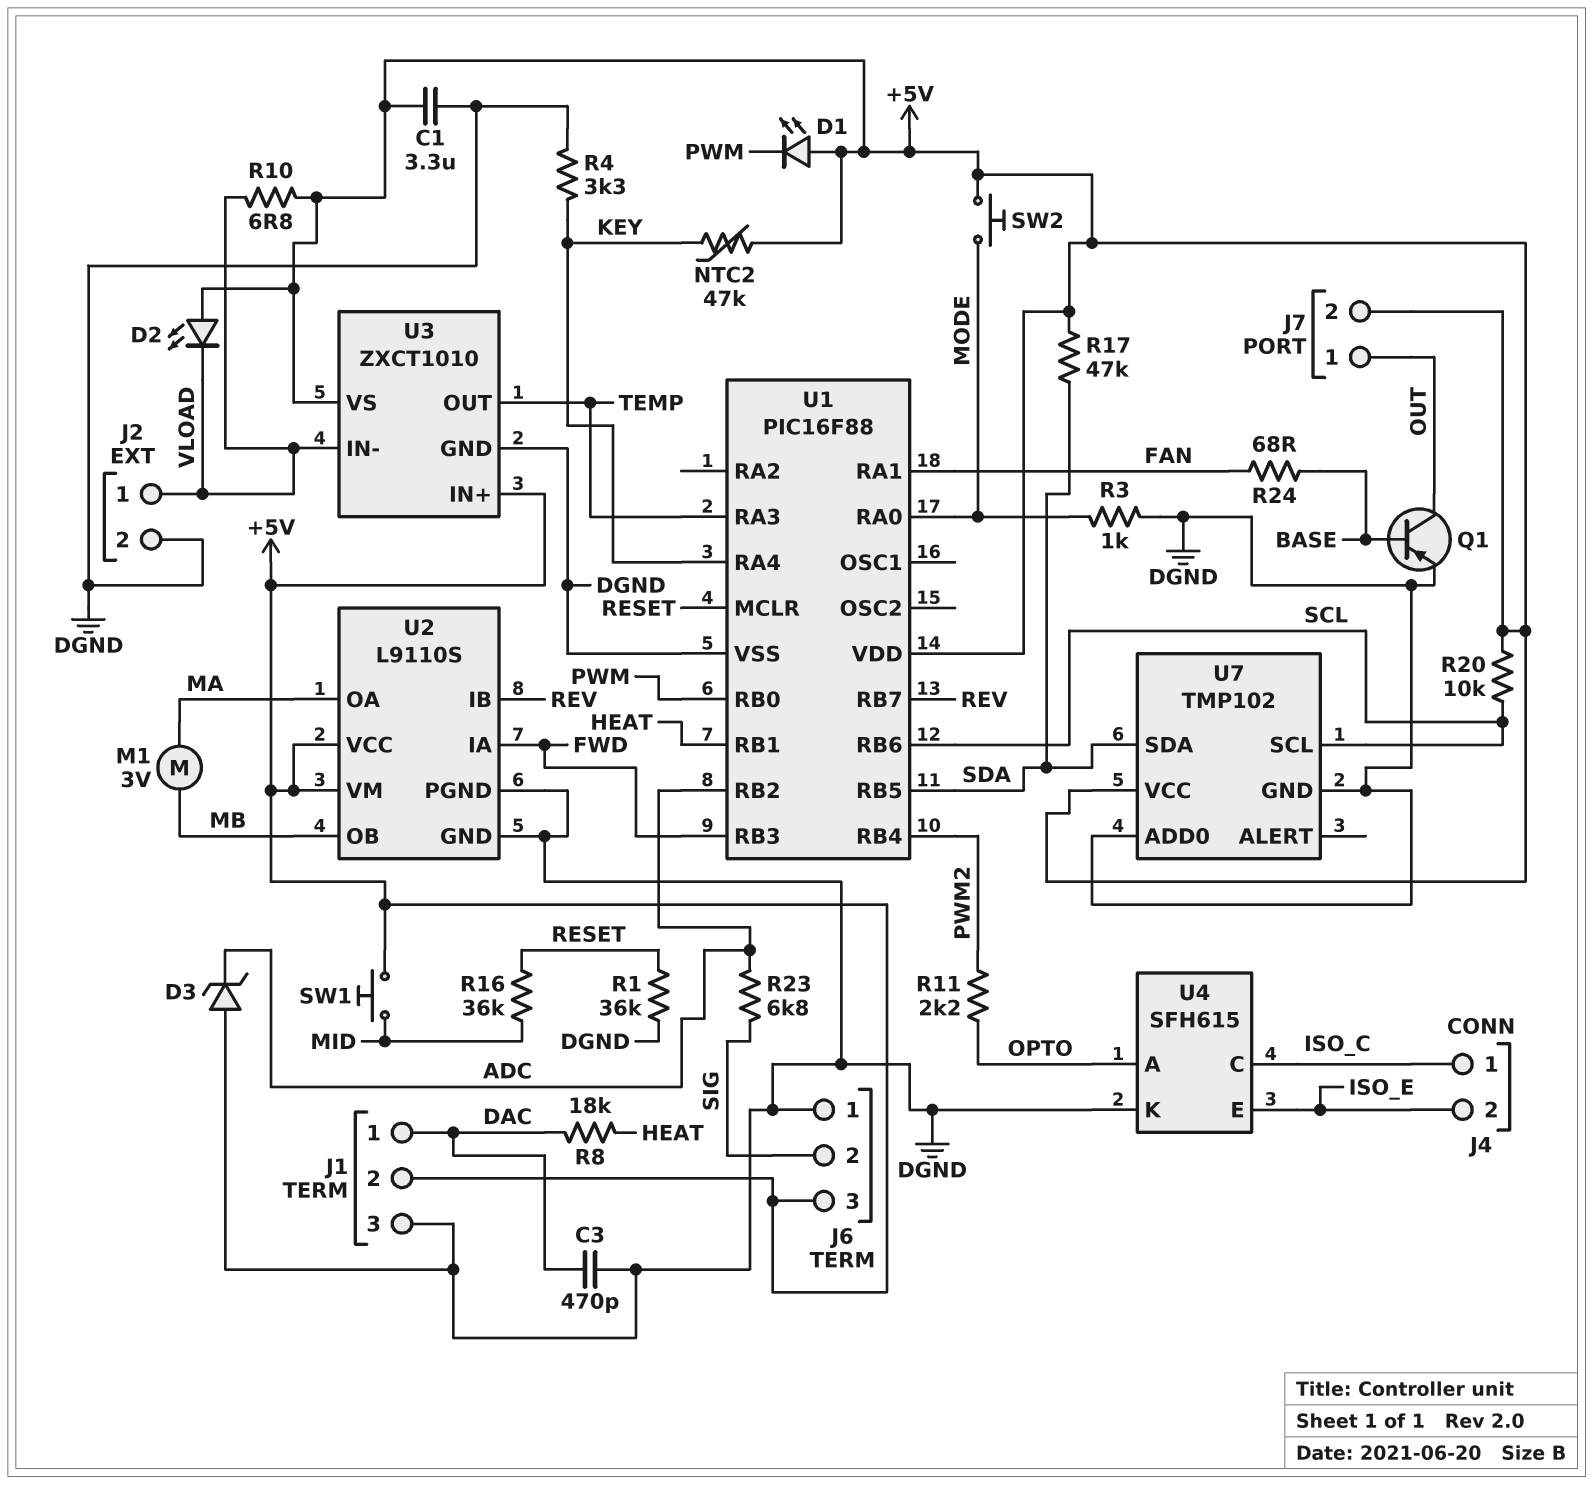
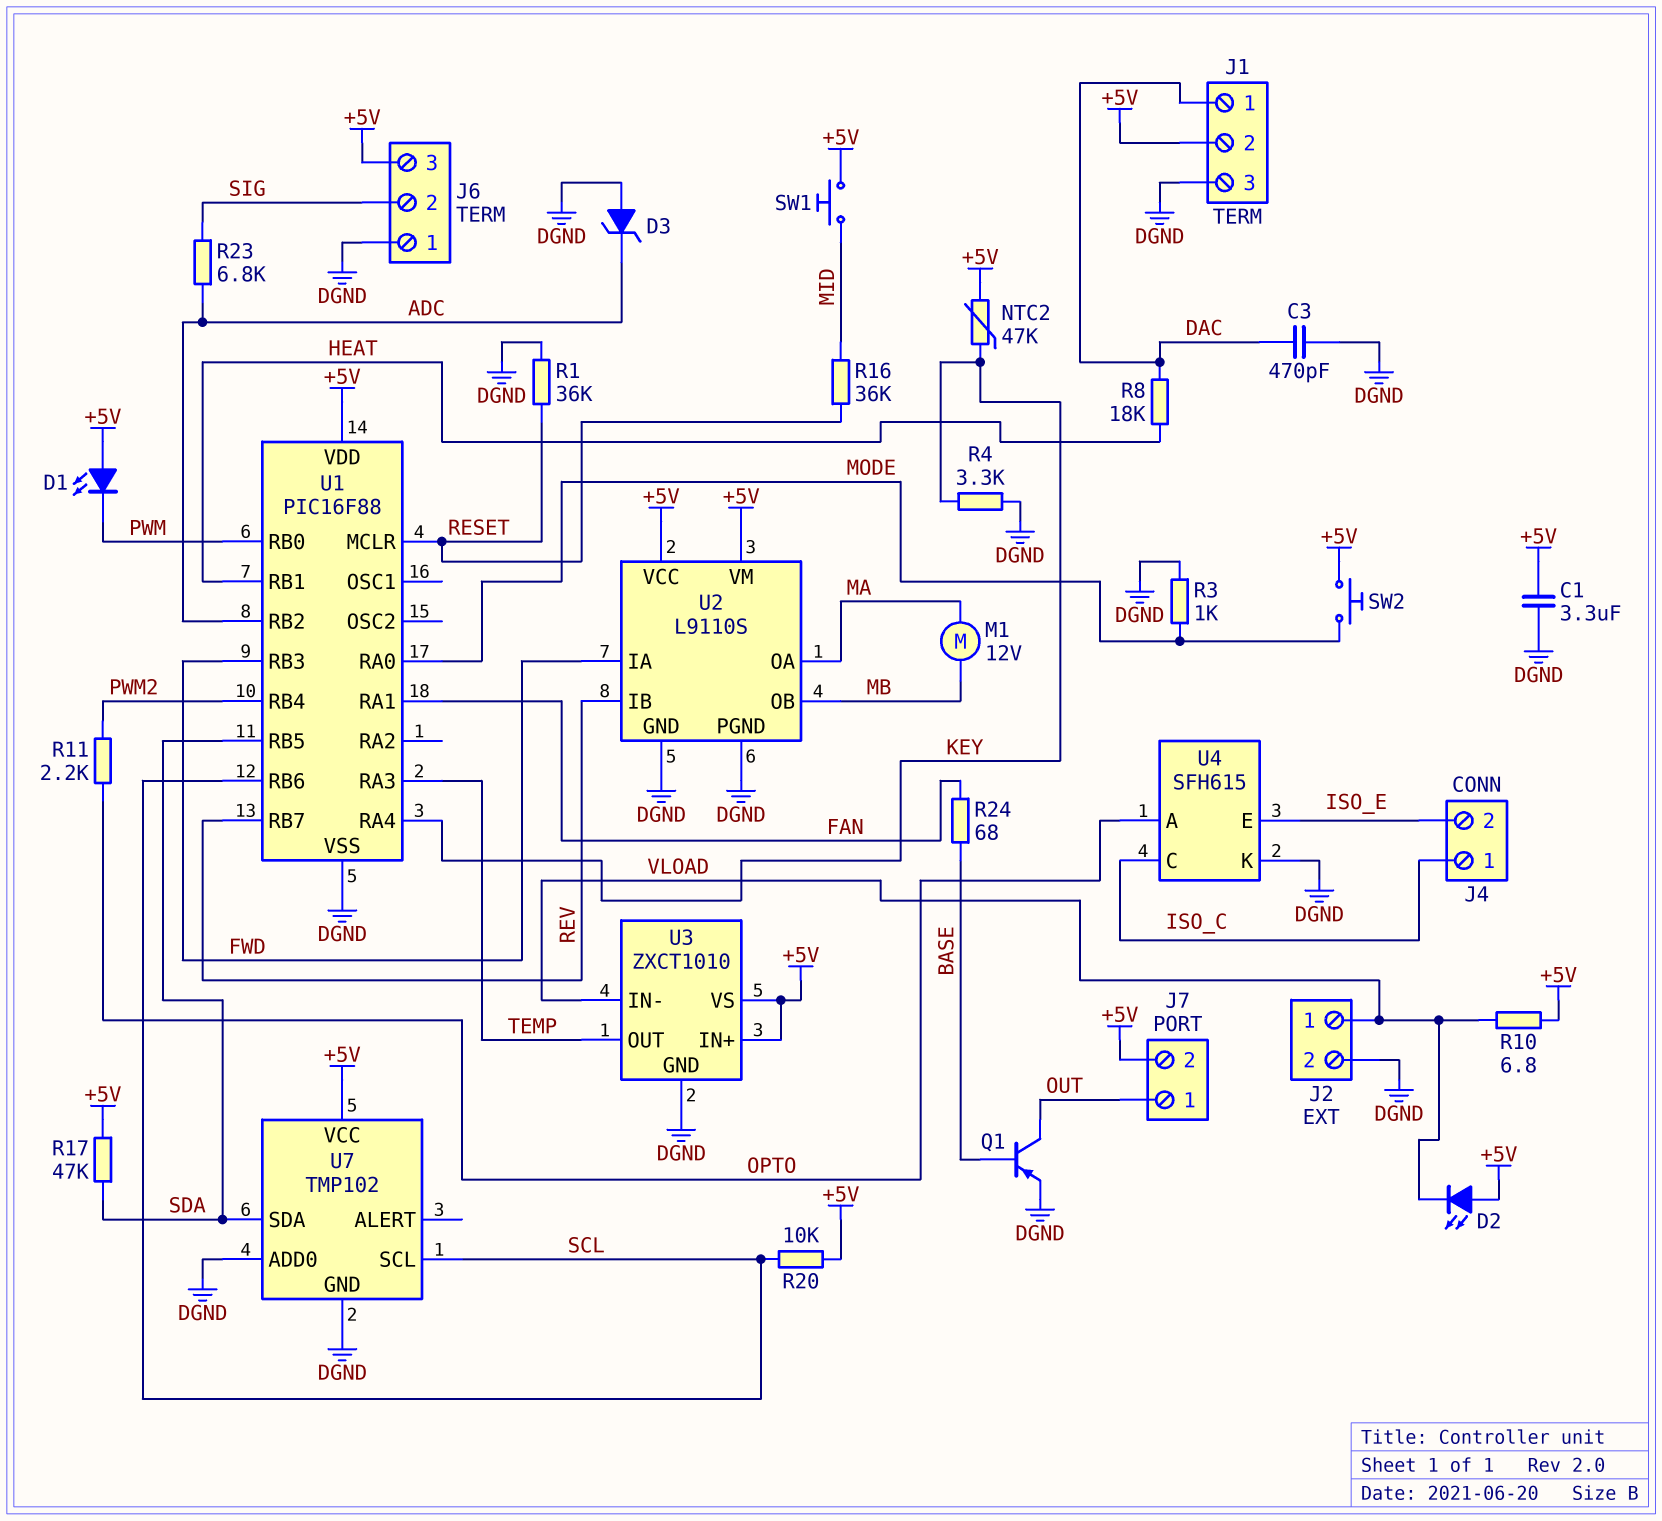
M1: motor 3V (MA, MB) -> motor 12V (MA, MB)

